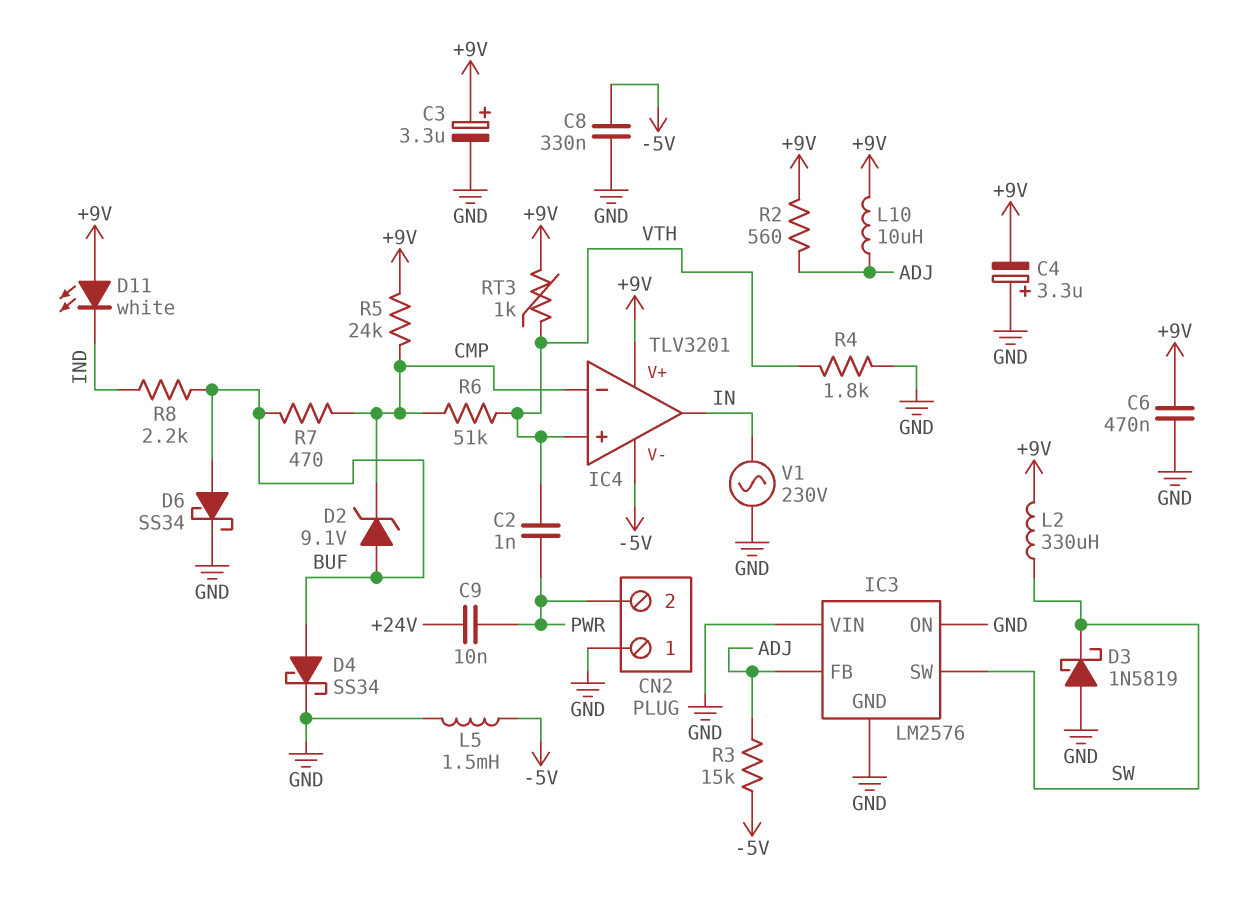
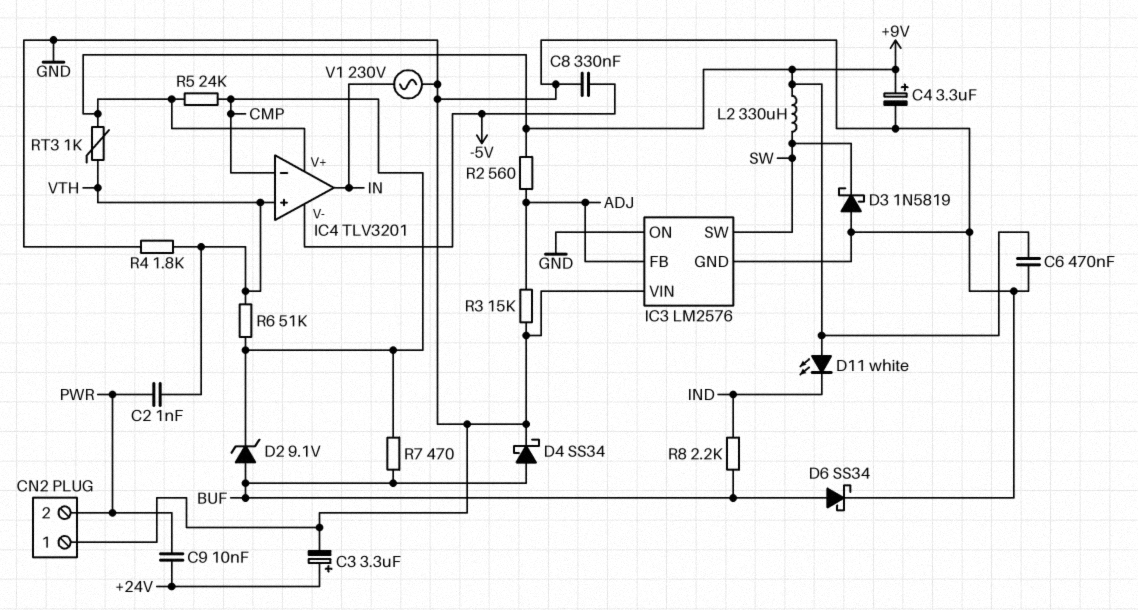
C3: 3.3uF (plus +9V, minus GND) -> 3.3uF (plus +24V, minus GND)
C4: 3.3uF (plus GND, minus +9V) -> 3.3uF (plus +9V, minus GND)
L5: 1.5mH (-5V, GND) -> none
L10: 10uH (+9V, ADJ) -> none
R3: 15k (-5V, ADJ) -> 15k (ADJ, GND)

